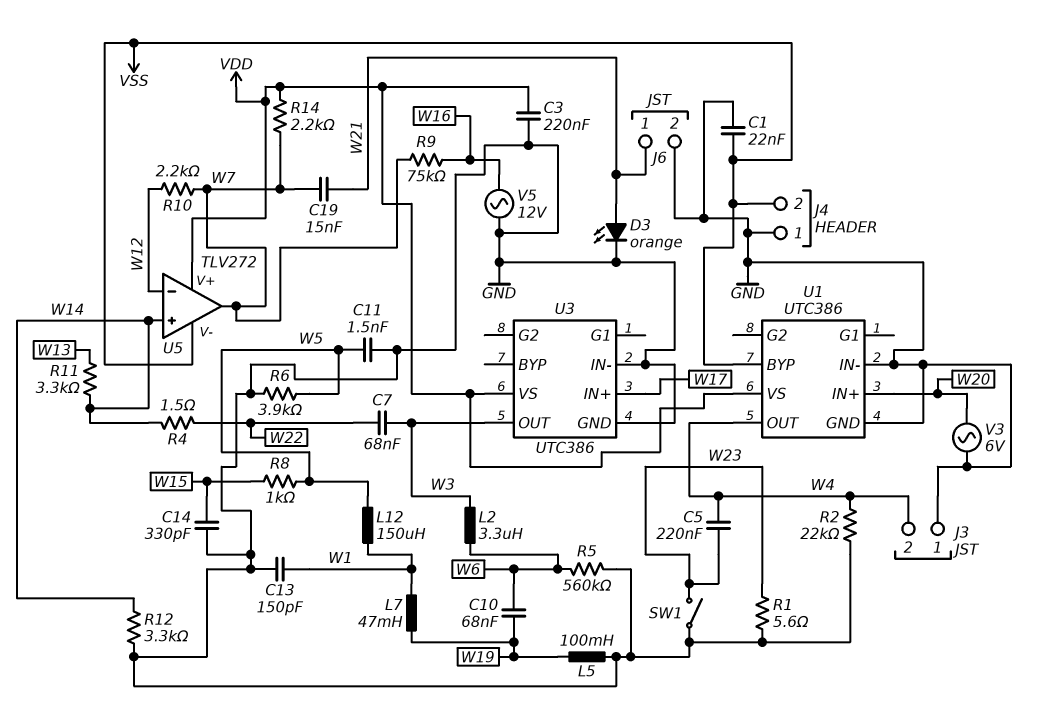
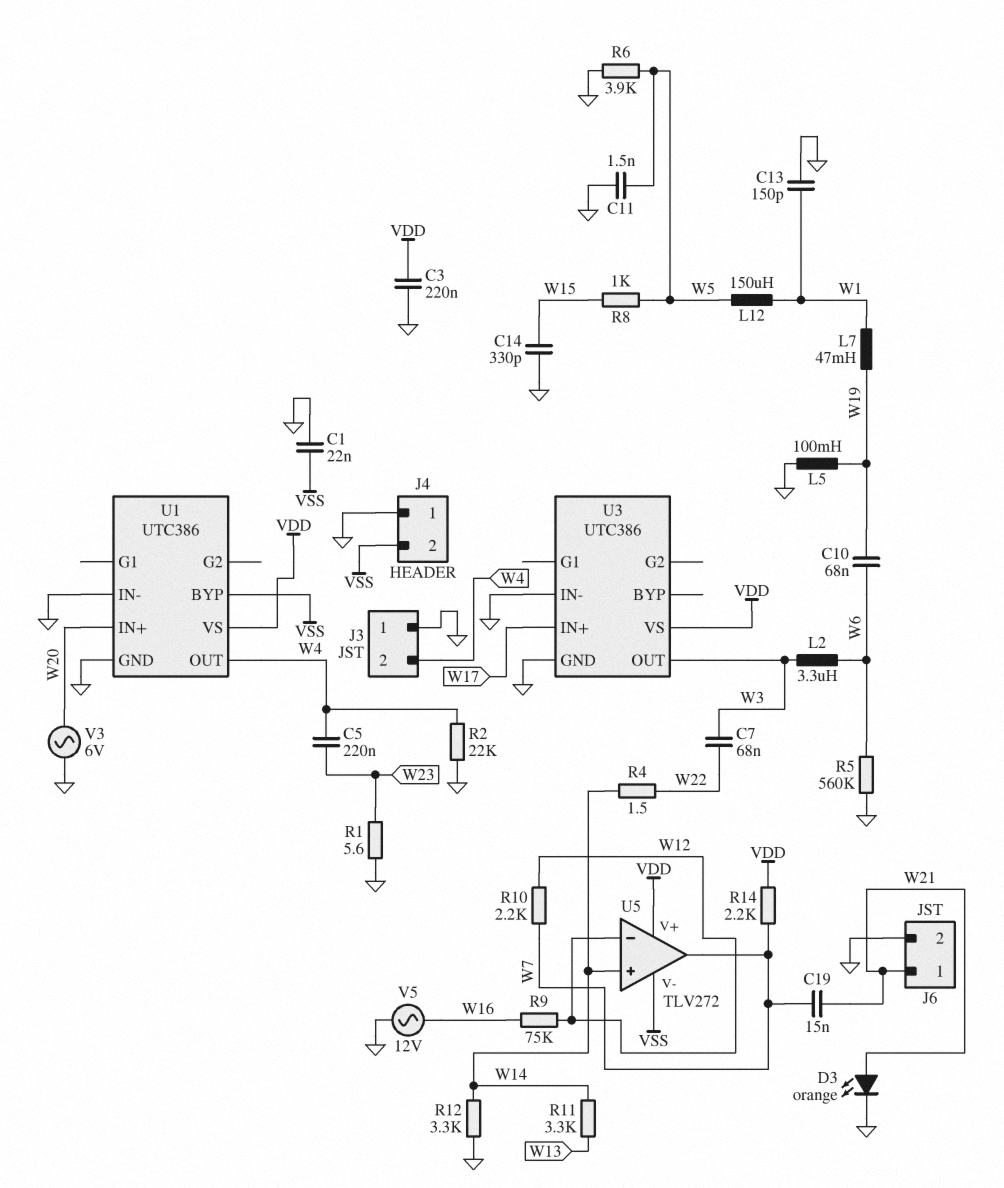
R9: 75k (W7, W16) -> 75k (W12, W16)
SW1: switch (GND, W23) -> none

